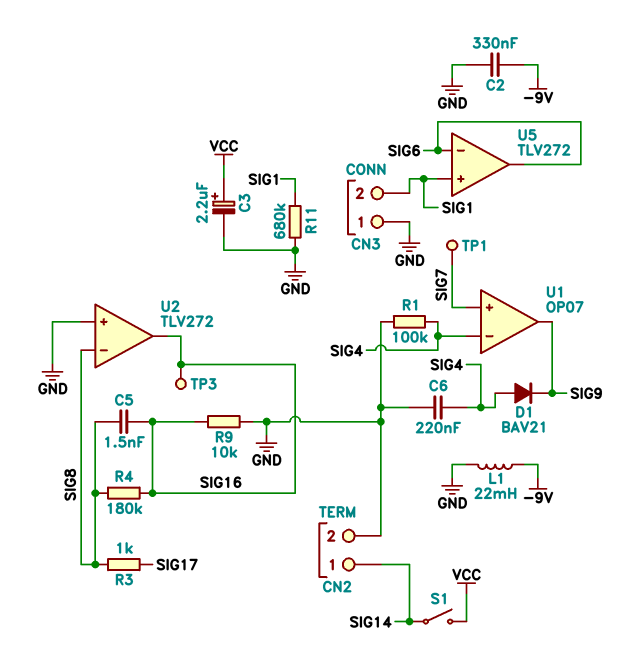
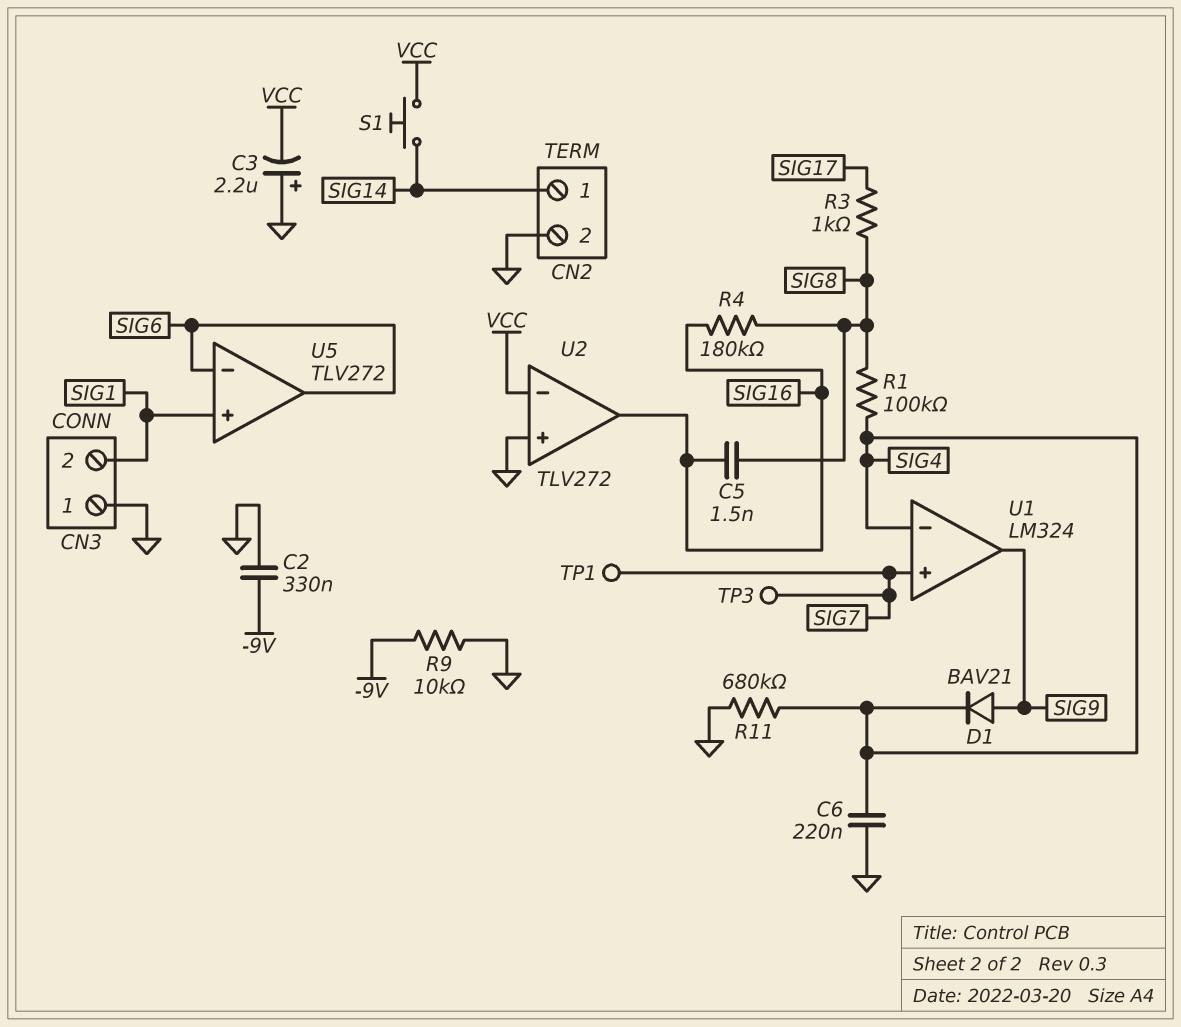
C3: 2.2uF (plus VCC, minus GND) -> 2.2uF (plus GND, minus VCC)
D1: diode BAV21 (A SIG4, K SIG9) -> diode BAV21 (A SIG9, K SIG4)
L1: 22mH (-9V, GND) -> none
R1: 100k (GND, SIG4) -> 100k (SIG4, SIG8)
R9: 10k (GND, SIG16) -> 10k (-9V, GND)
R11: 680k (GND, SIG1) -> 680k (GND, SIG4)
S1: switch (SIG14, VCC) -> button (SIG14, VCC)
TP3: test point (SIG16) -> test point (SIG7)
U1: OP07 -> LM324
U2 pin in-: SIG8 -> VCC

